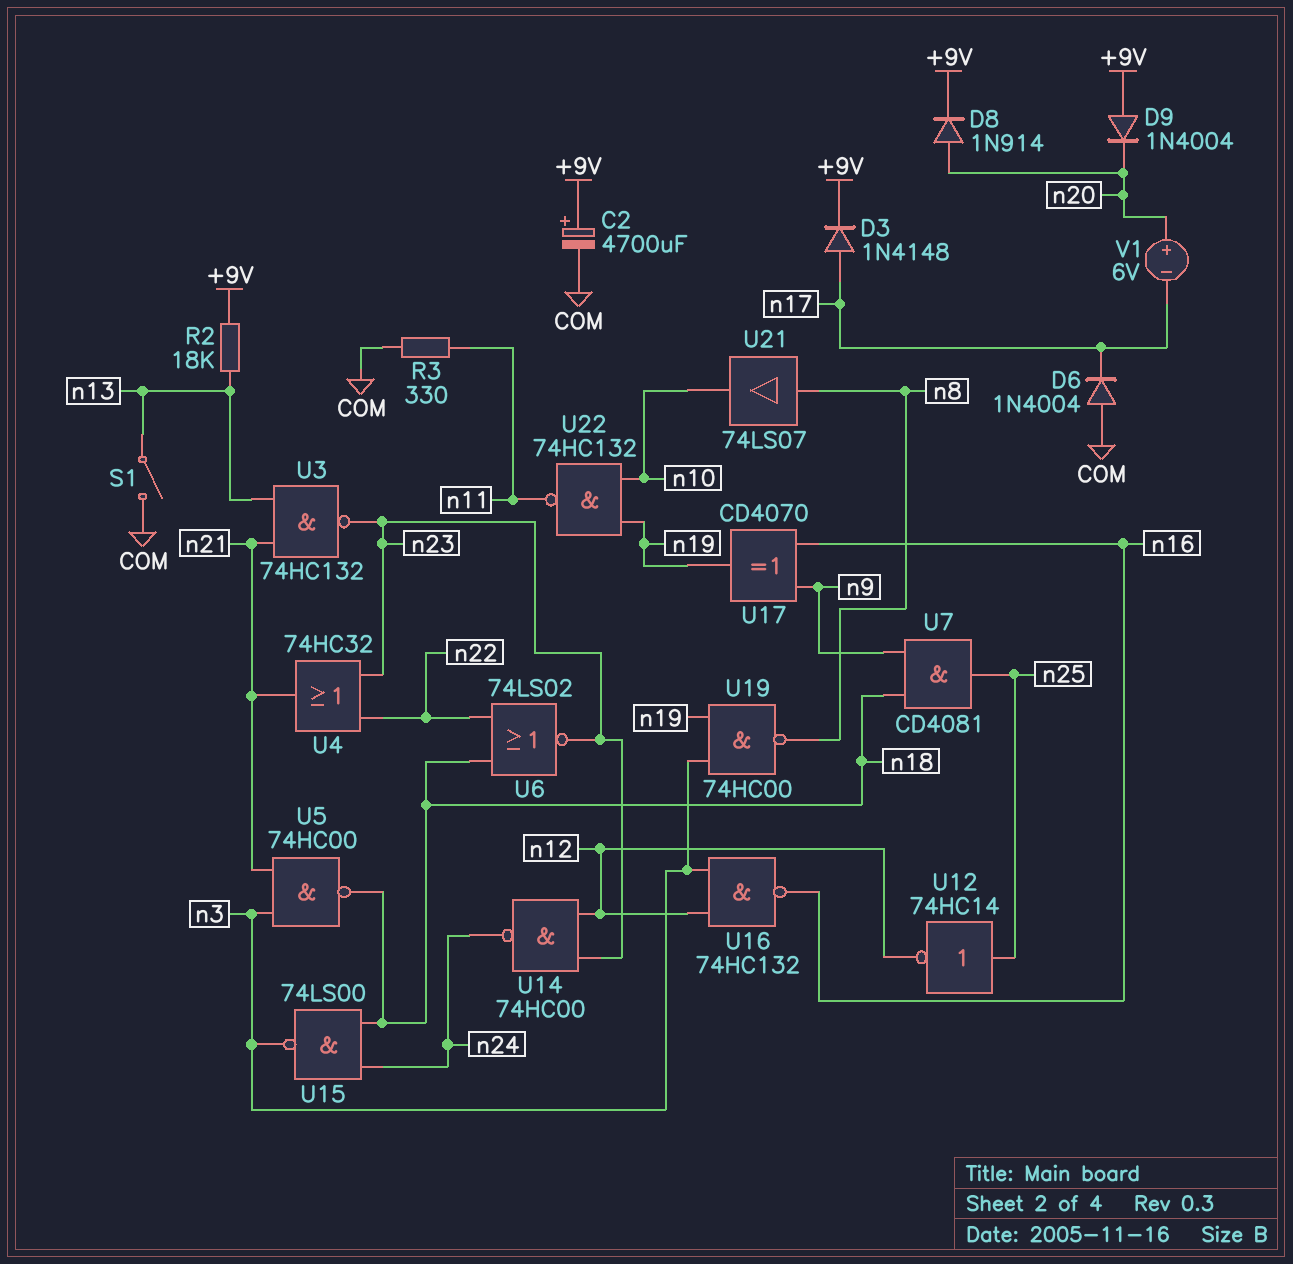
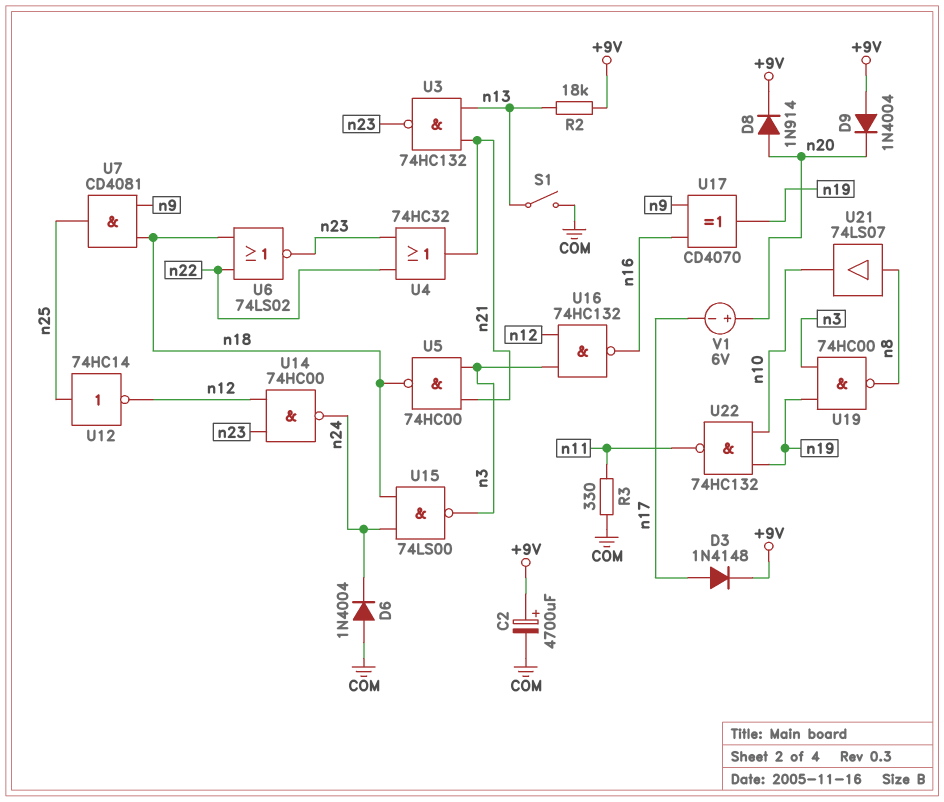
D6: diode 1N4004 (A COM, K n17) -> diode 1N4004 (A COM, K n24)

